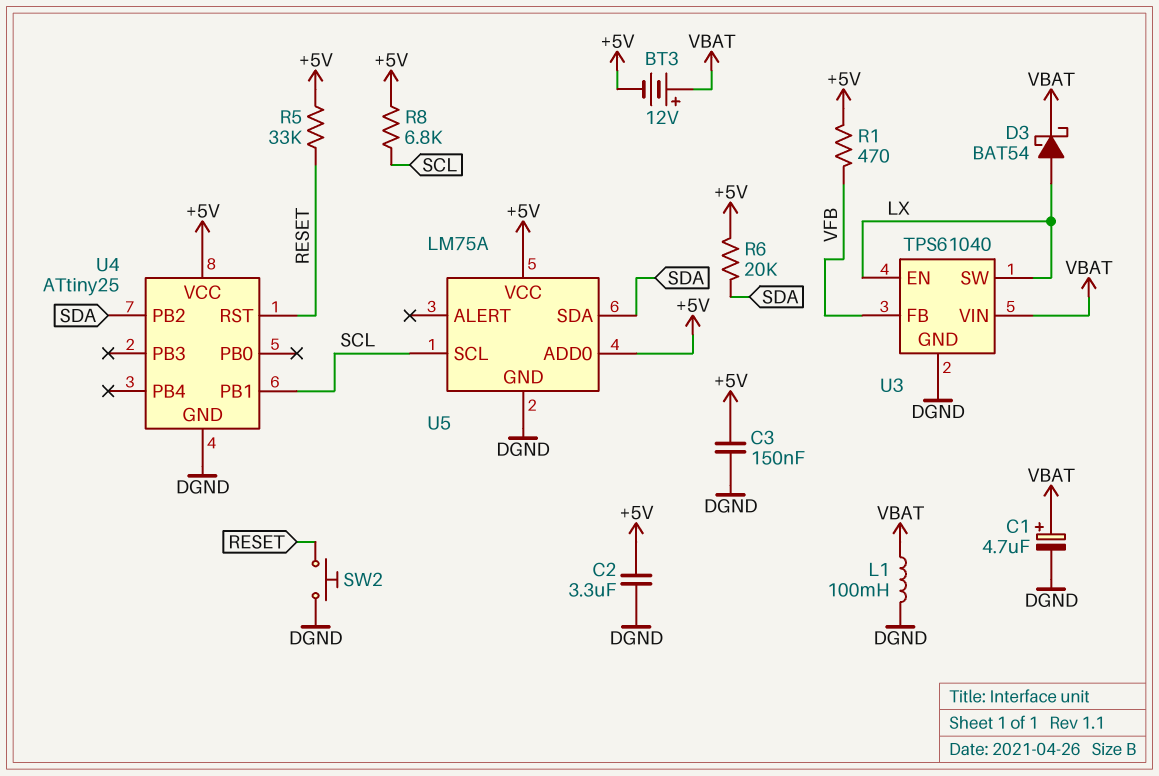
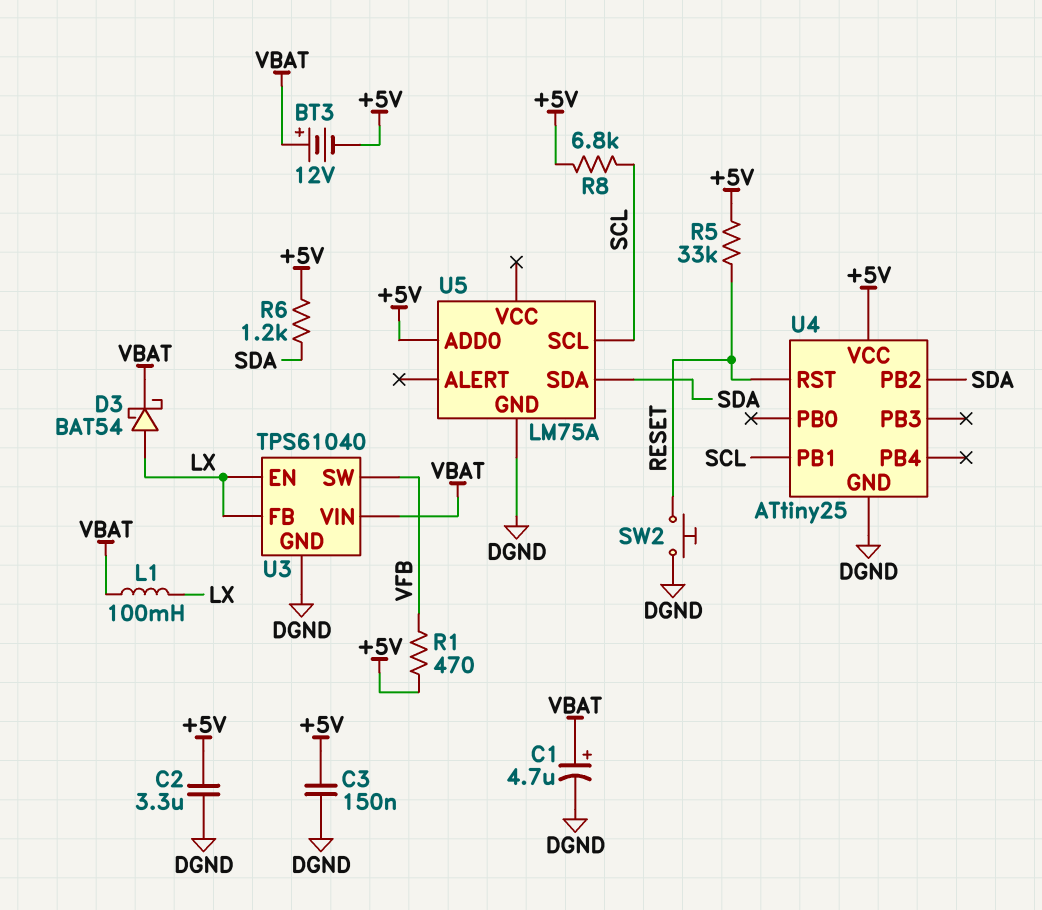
L1: 100mH (DGND, VBAT) -> 100mH (LX, VBAT)
R6: 20k (+5V, SDA) -> 1.2k (+5V, SDA)
U3 pin FB: VFB -> LX
U3 pin SW: LX -> VFB
U5 pin VCC: +5V -> none

